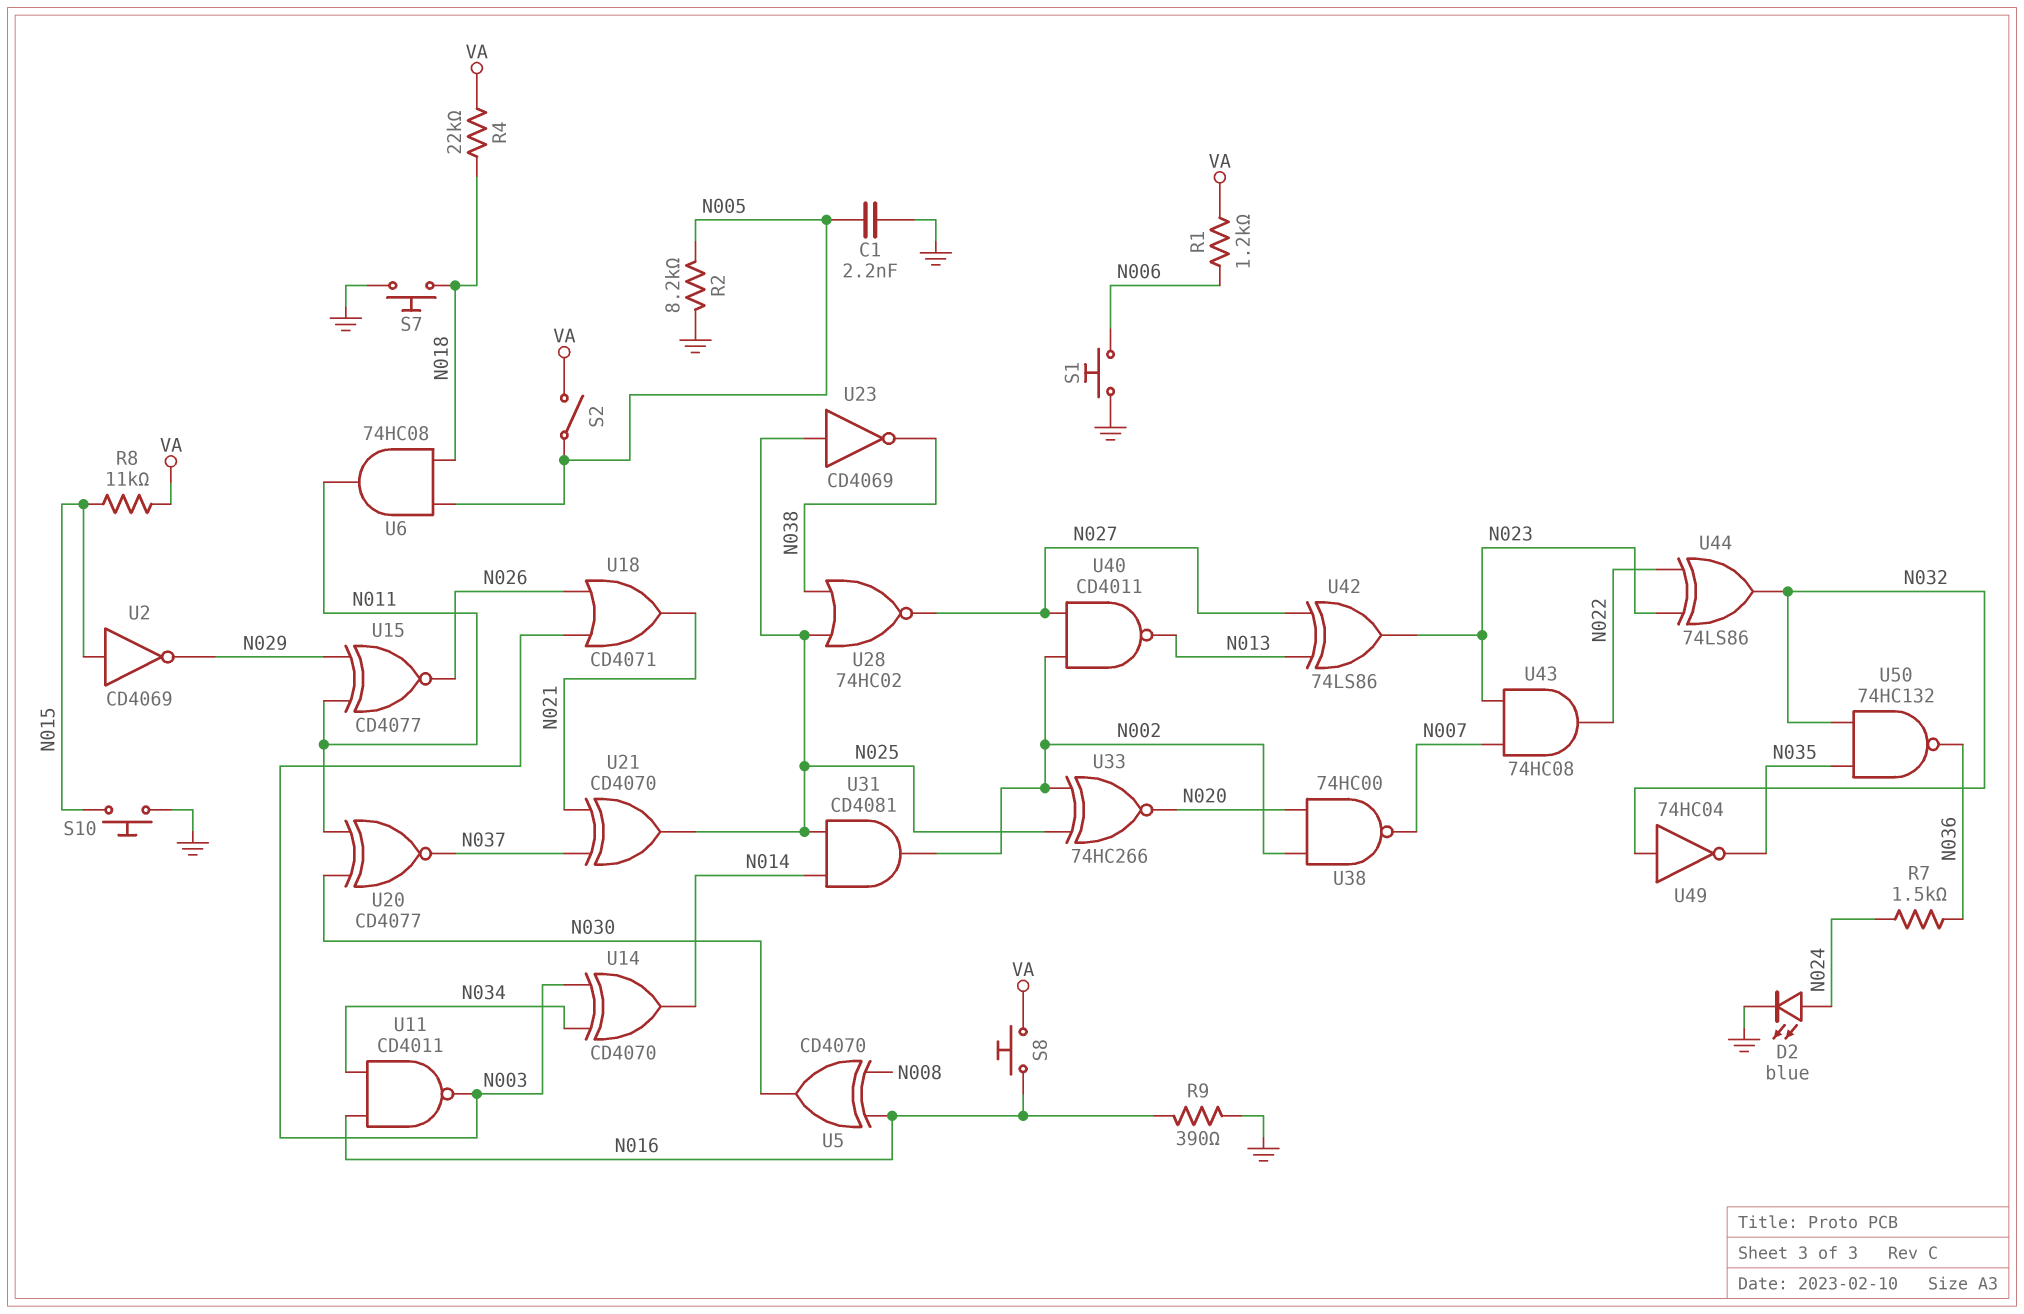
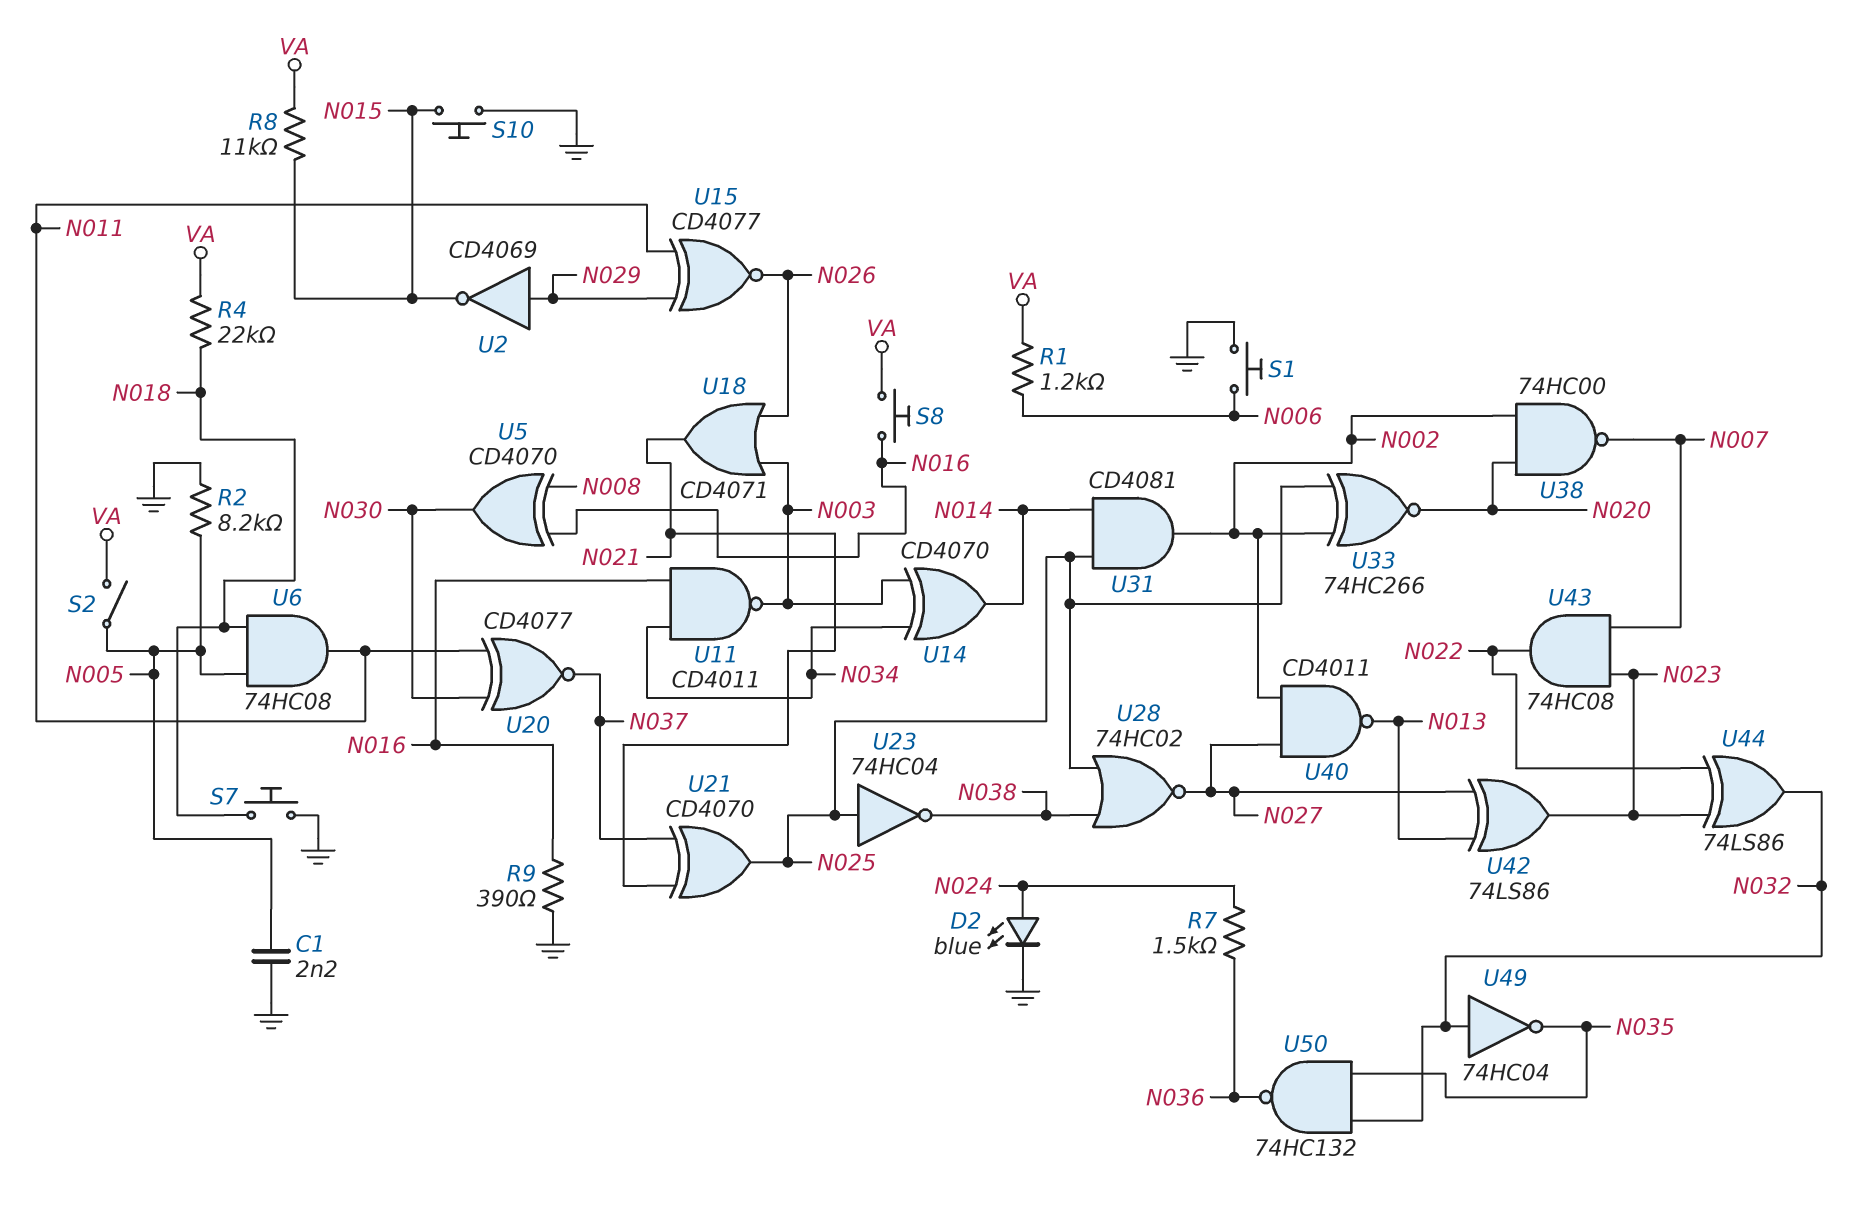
U2: NOT CD4069 (in N015, out N029) -> NOT CD4069 (in N029, out N015)
U23: NOT CD4069 (in N025, out N038) -> NOT 74HC04 (in N025, out N038)

